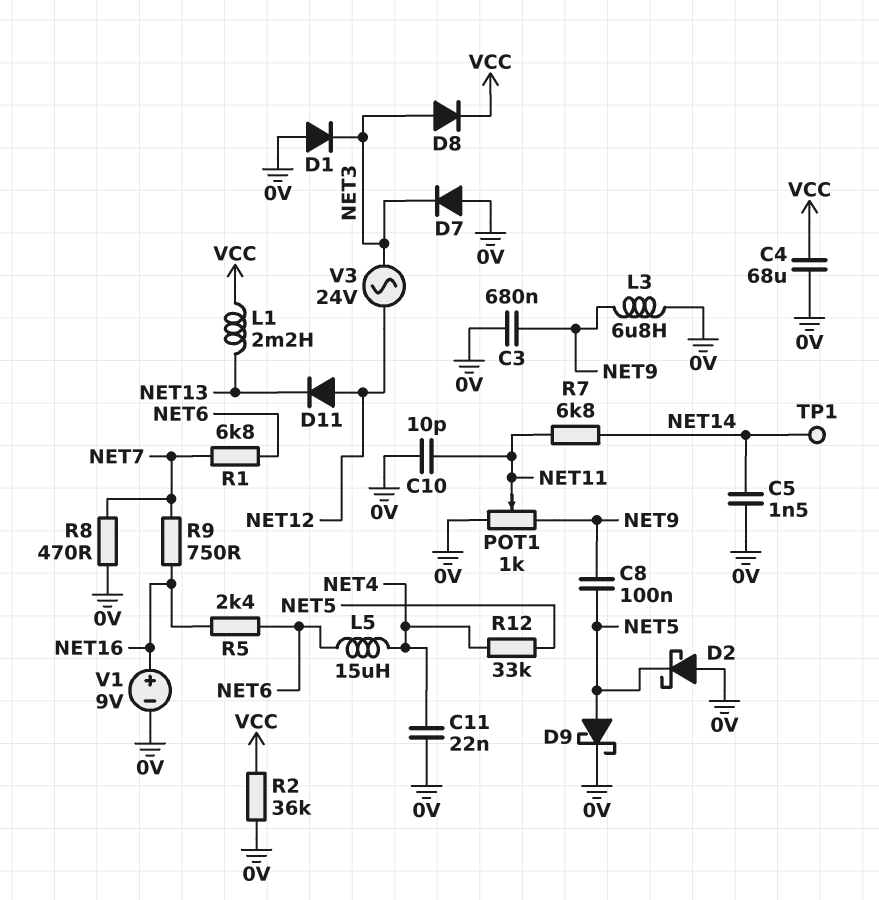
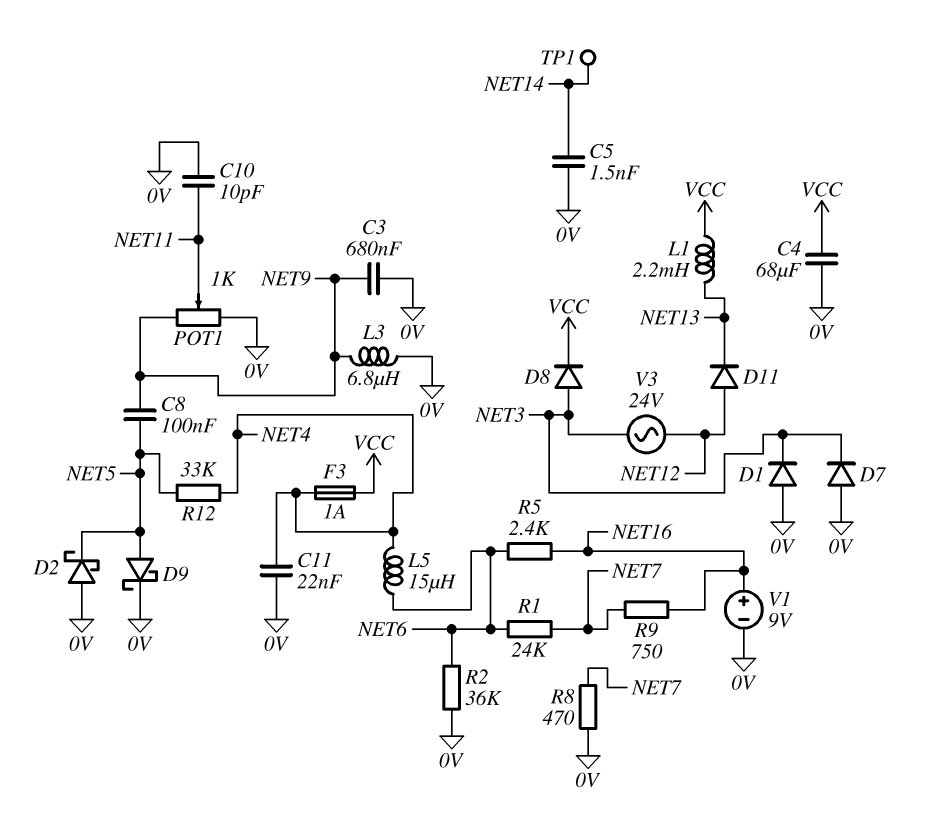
F3: none -> 1A (NET4, VCC)
R1: 6.8k (NET6, NET7) -> 24k (NET6, NET7)
R2: 36k (0V, VCC) -> 36k (0V, NET6)
R7: 6.8k (NET11, NET14) -> none

